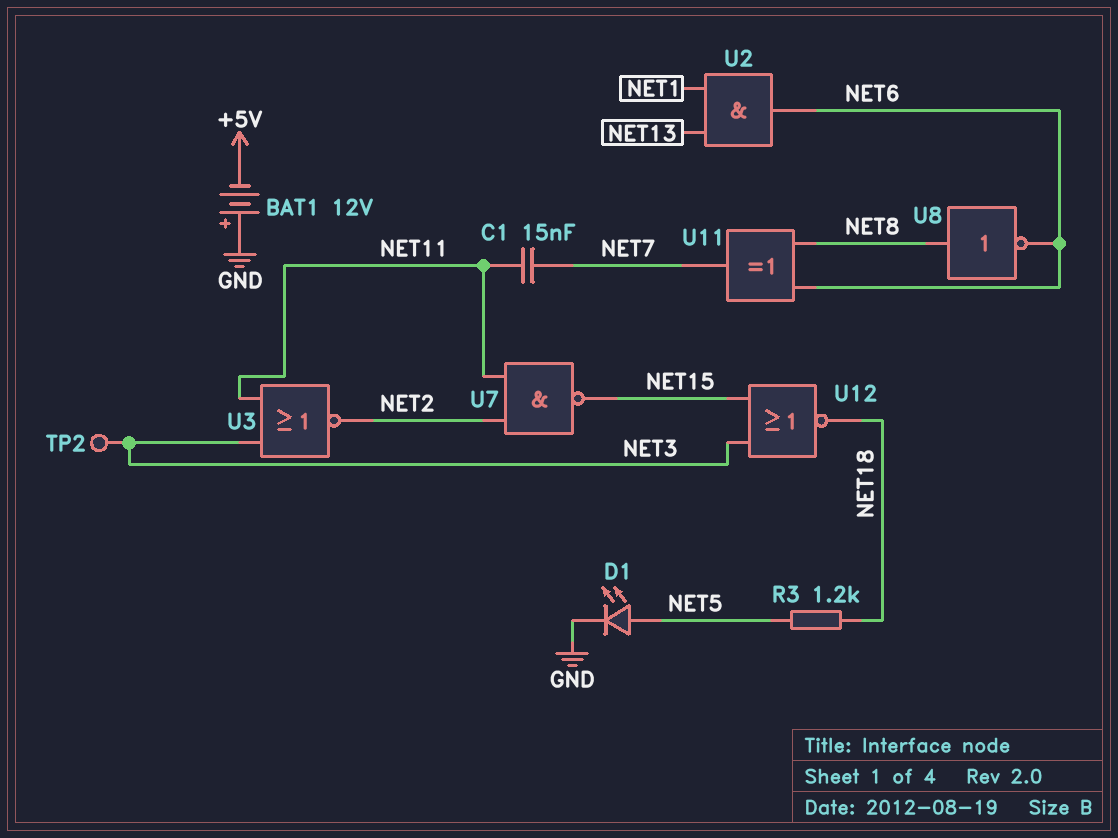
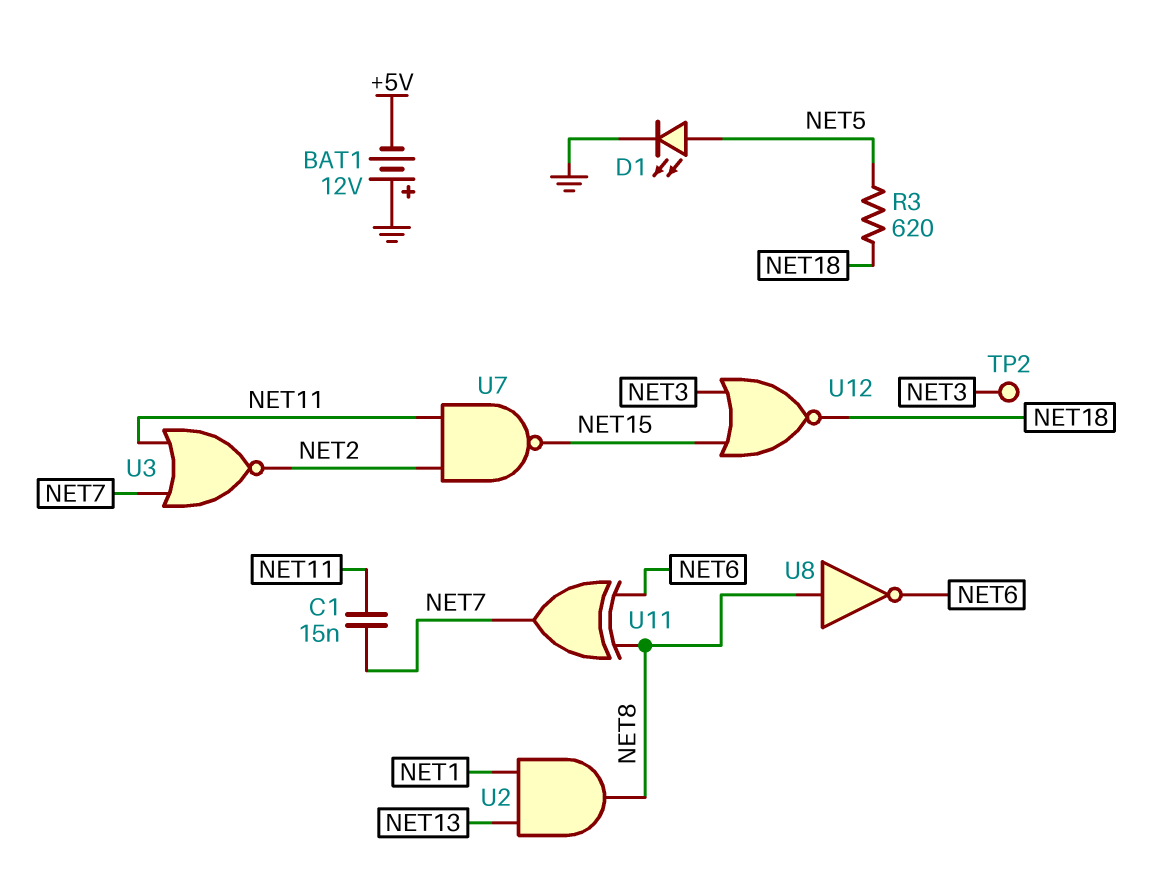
R3: 1.2k (NET5, NET18) -> 620 (NET5, NET18)
U2: AND (in NET1, in NET13, out NET6) -> AND (in NET1, in NET13, out NET8)
U3: NOR (in NET3, in NET11, out NET2) -> NOR (in NET7, in NET11, out NET2)

